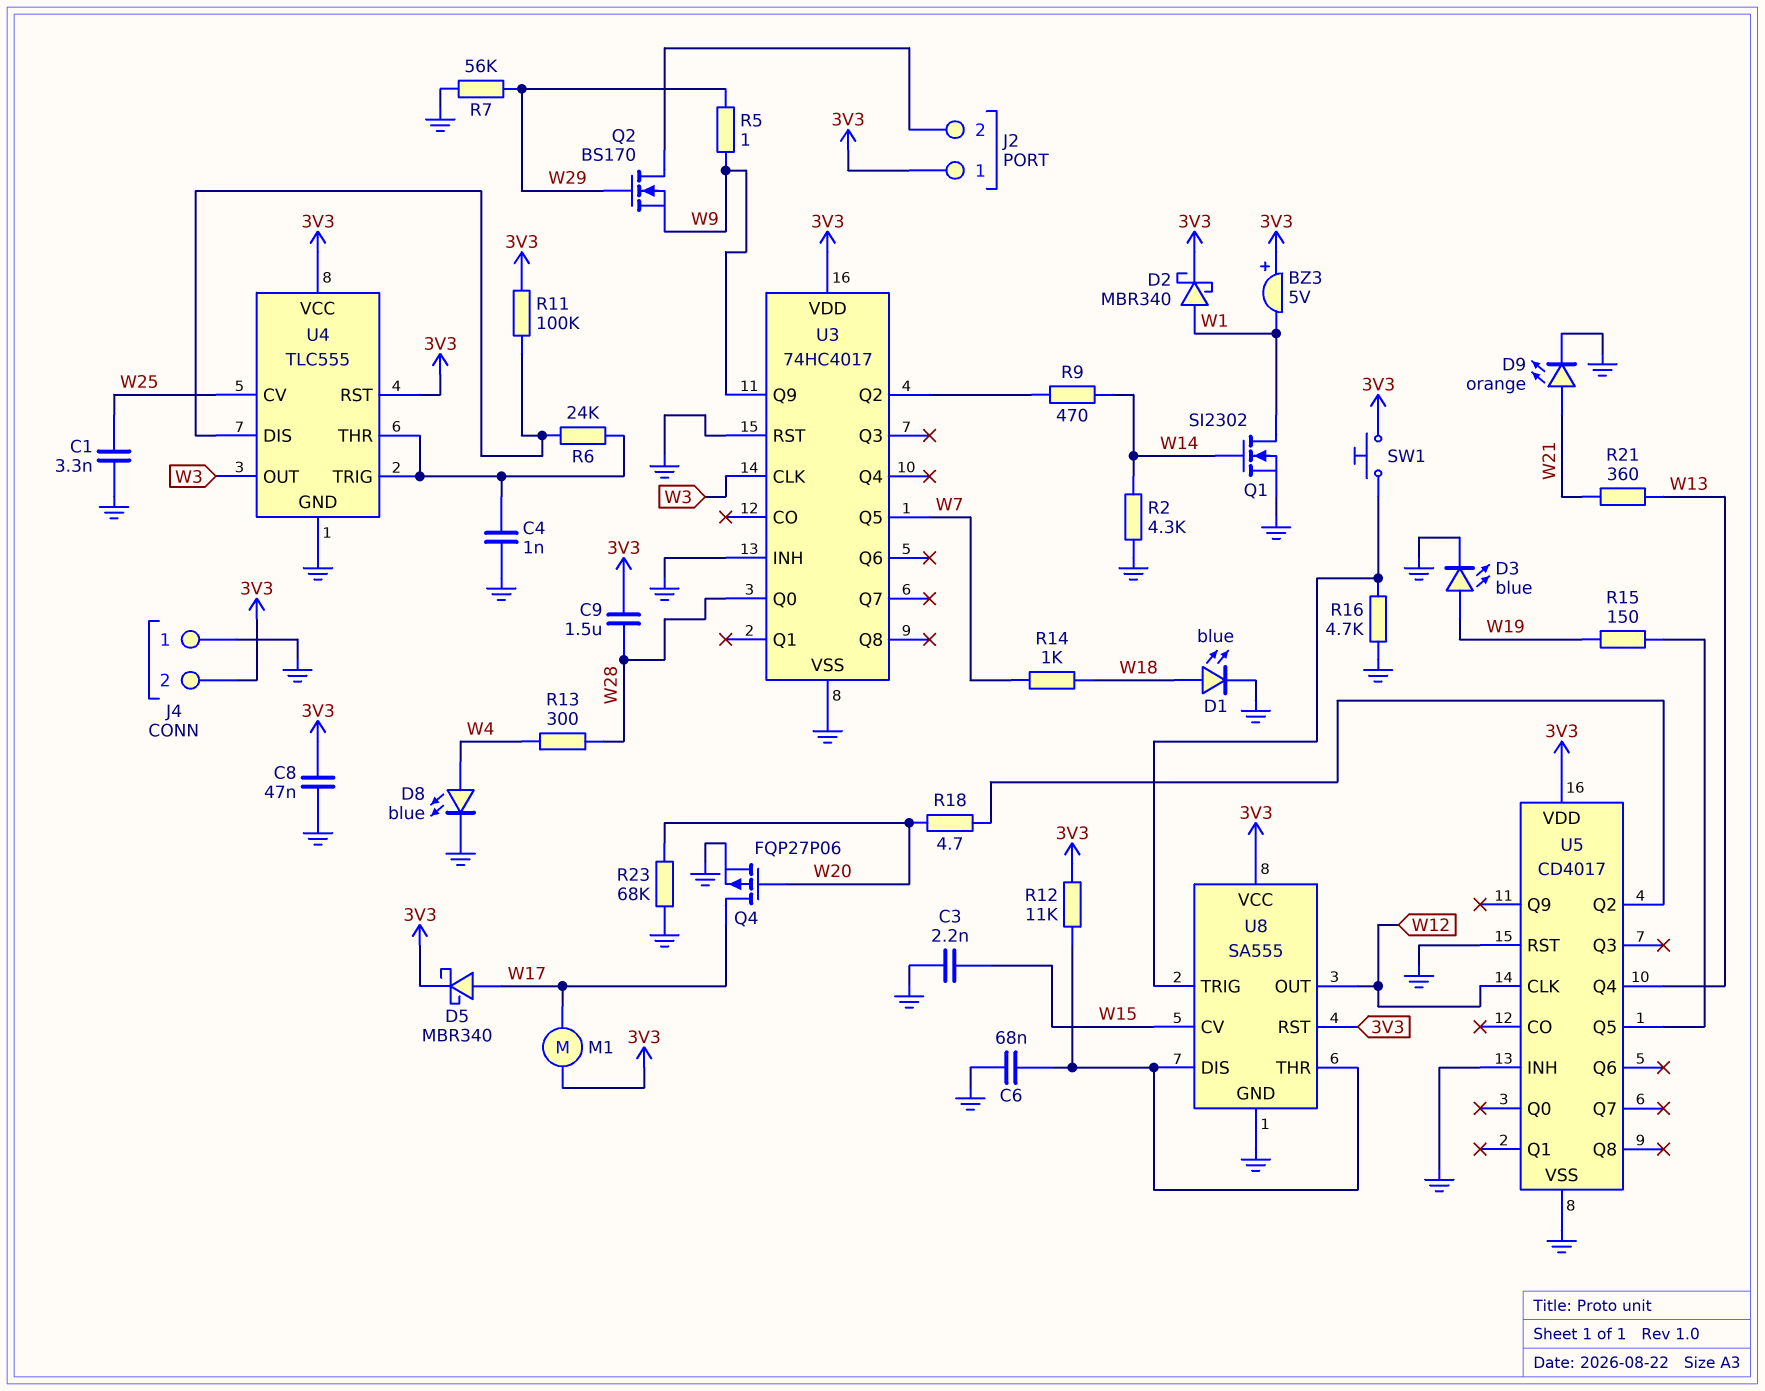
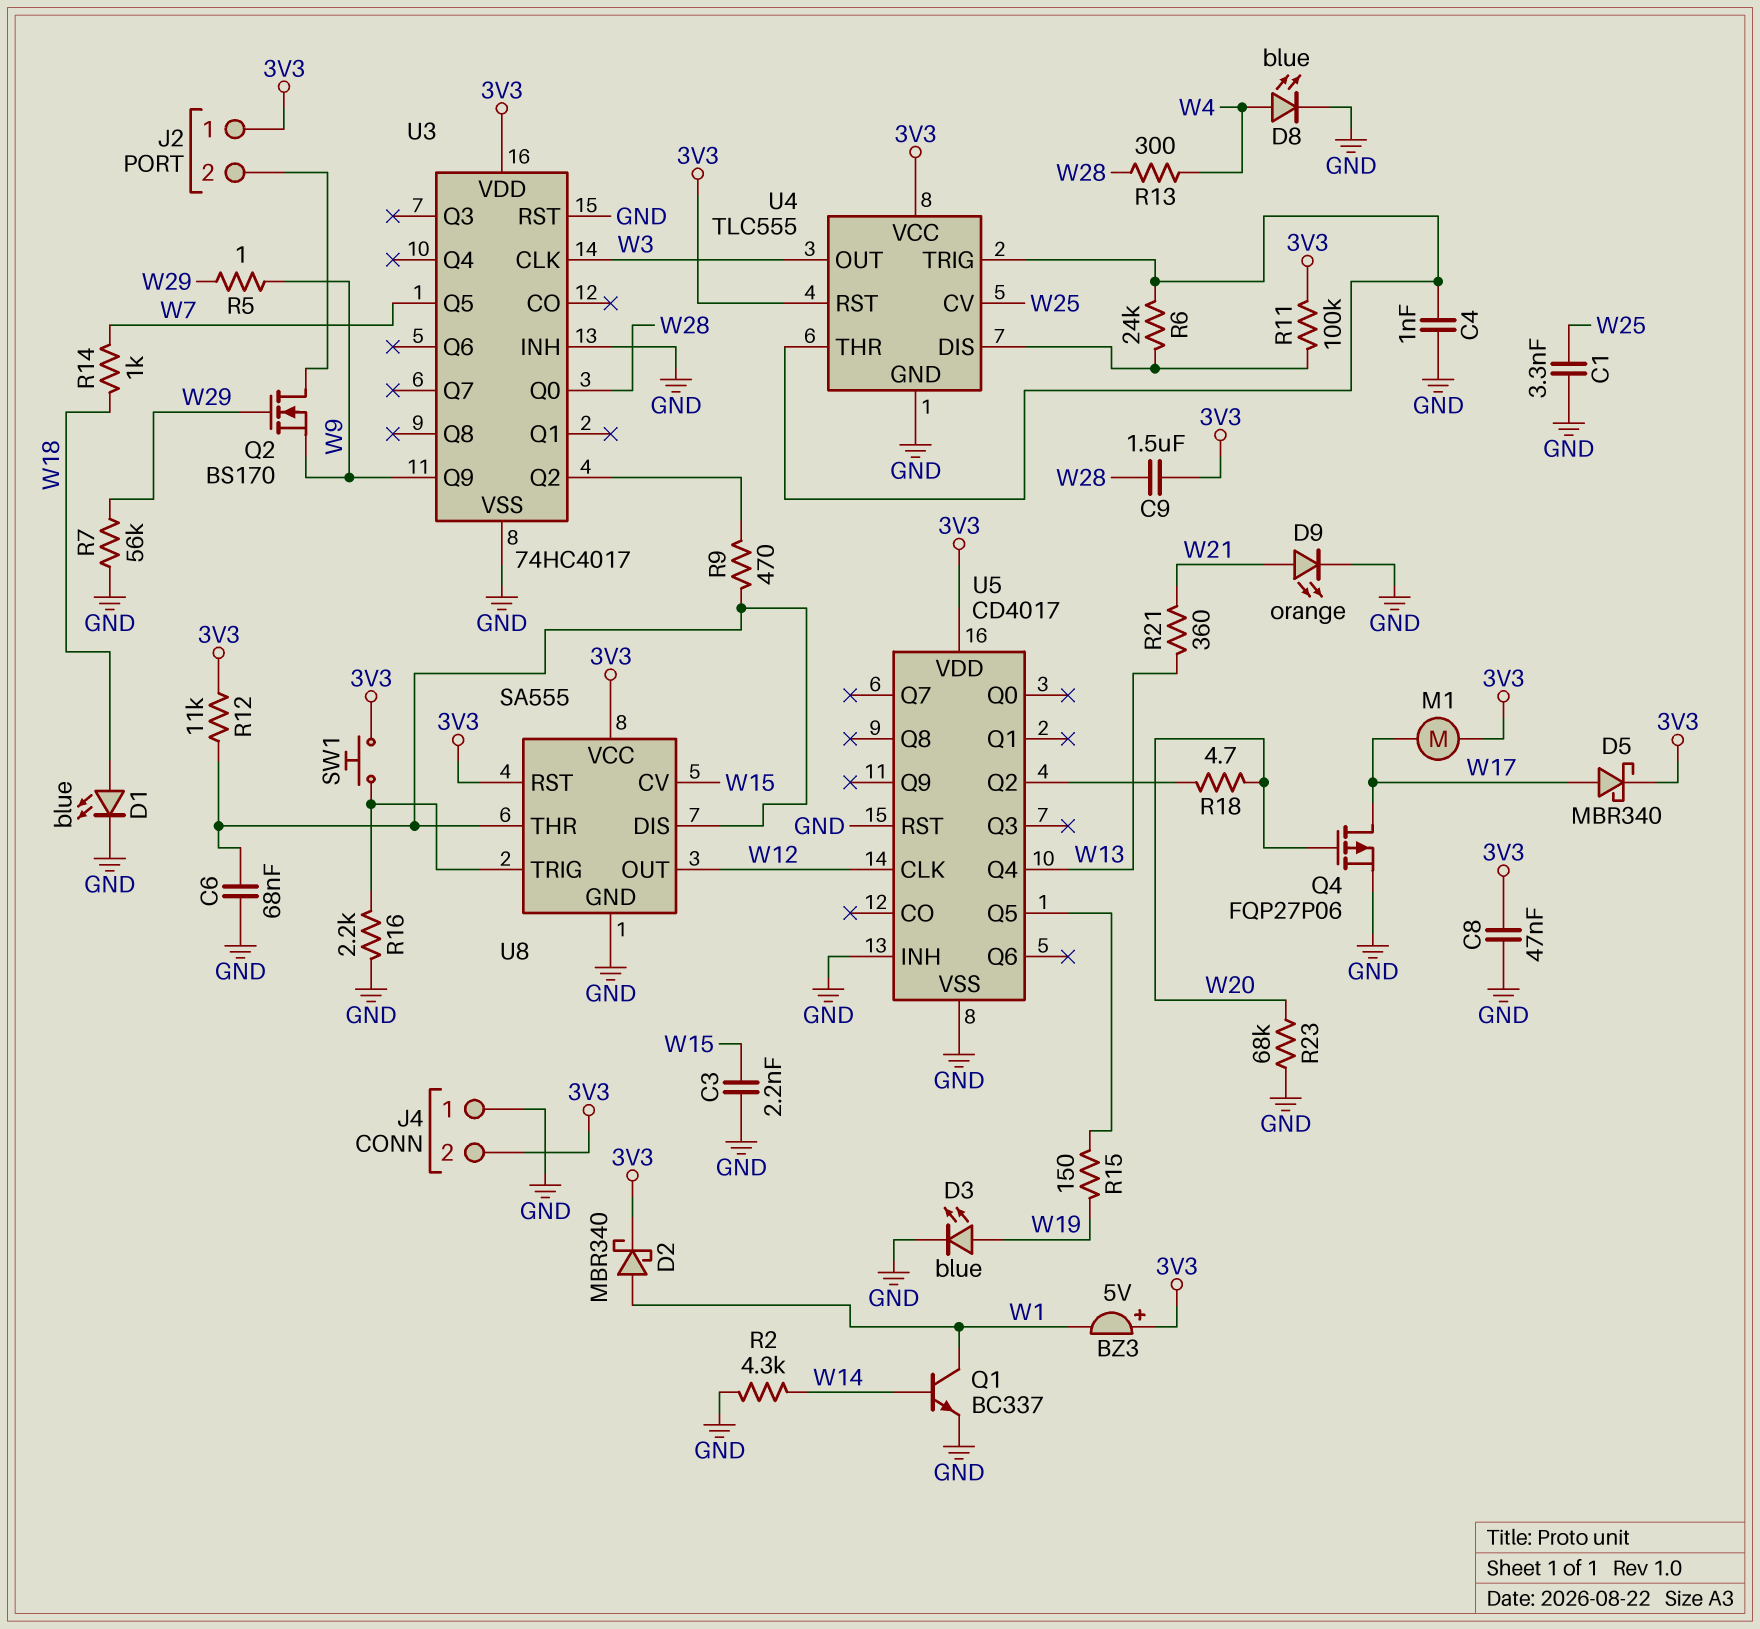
Q1: NMOS SI2302 (G W14, D W1, S GND) -> NPN BC337 (B W14, C W1, E GND)
R9: 470 (U3/Q2, W14) -> 470 (U3/Q2, U8/DIS)
R16: 4.7k (GND, U8/TRIG) -> 2.2k (GND, U8/TRIG)

